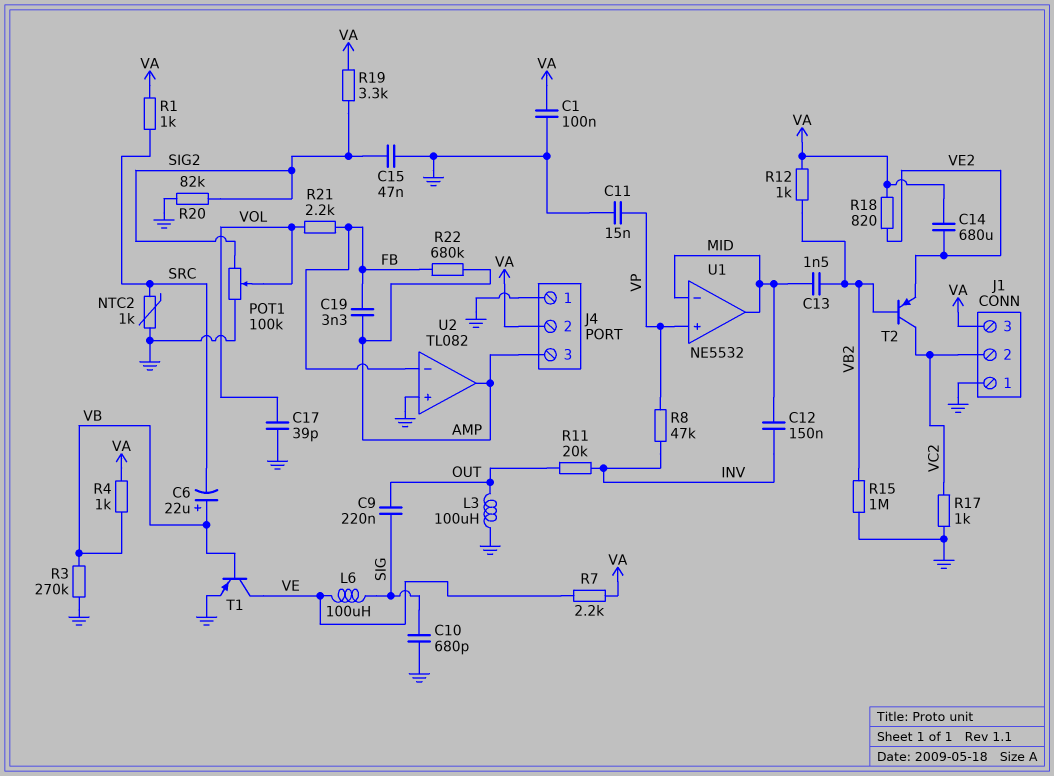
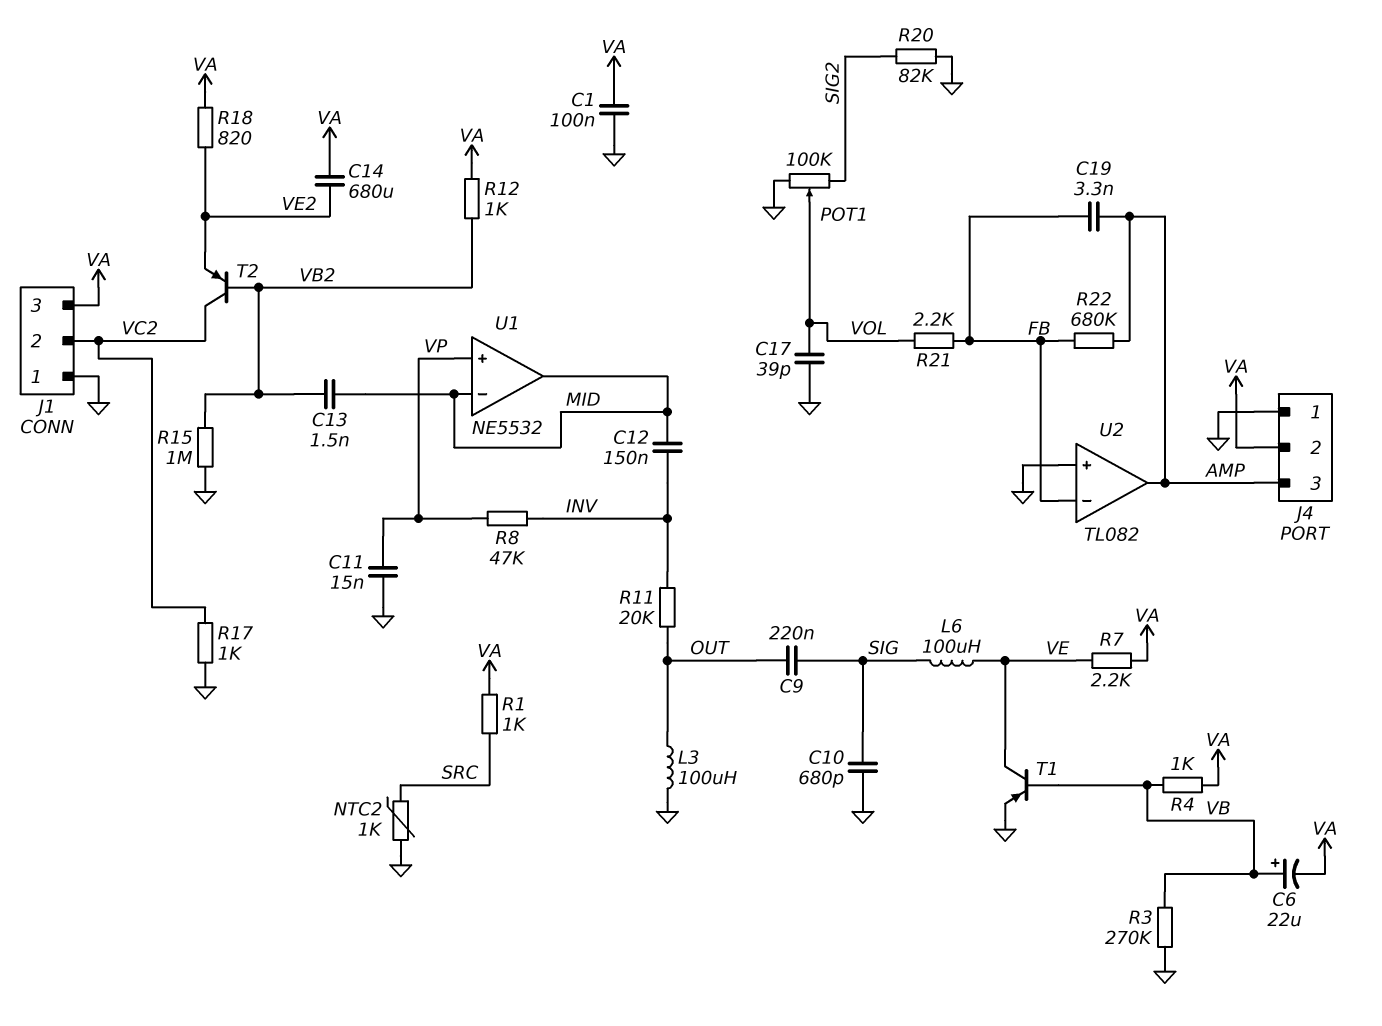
C6: 22uF (plus VB, minus SRC) -> 22uF (plus VB, minus VA)
C15: 47nF (GND, SIG2) -> none
R19: 3.3k (SIG2, VA) -> none

